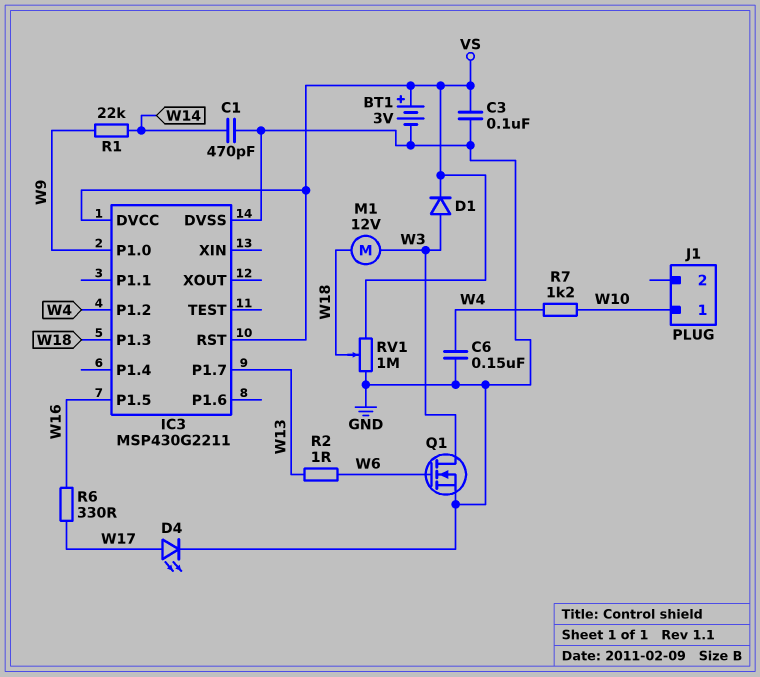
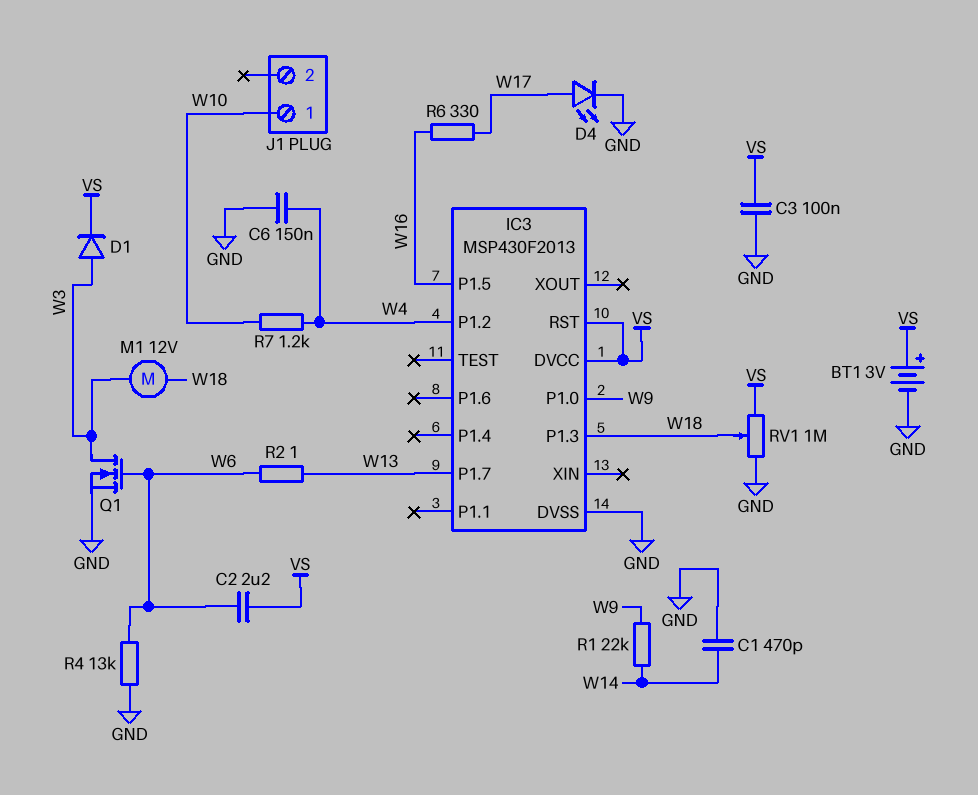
C2: none -> 2.2uF (VS, W6)
IC3: MSP430G2211 -> MSP430F2013
R4: none -> 13k (GND, W6)

